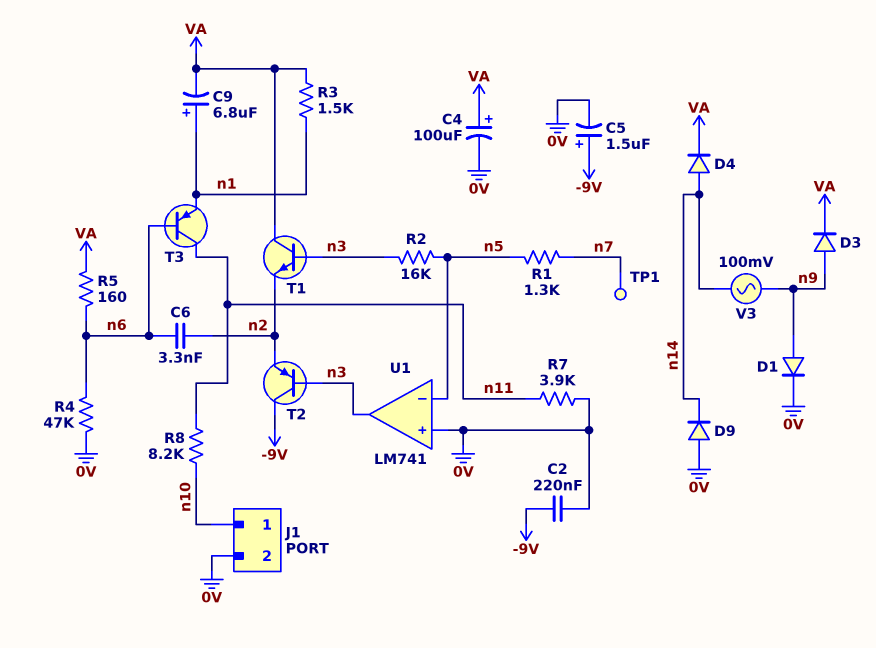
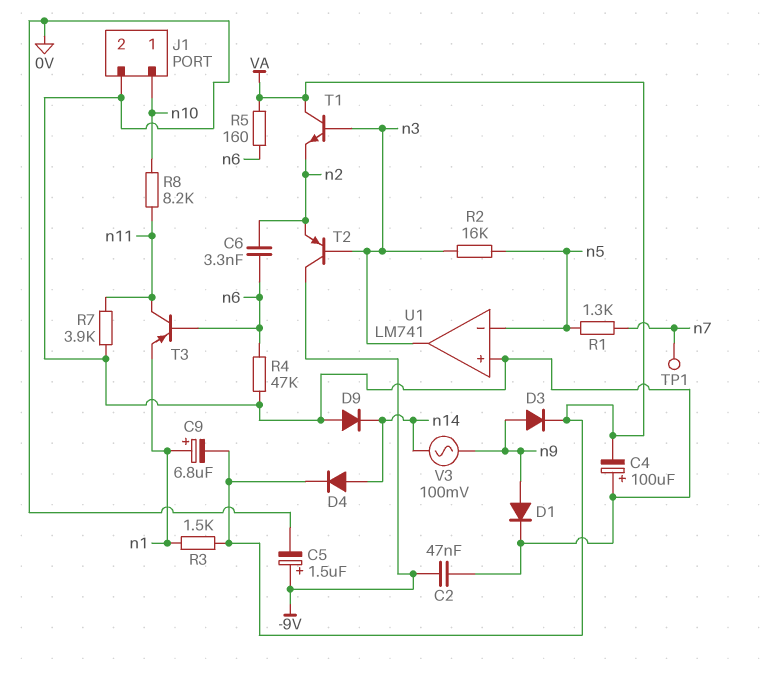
C2: 220nF (-9V, 0V) -> 47nF (-9V, 0V)
C4: 100uF (plus VA, minus 0V) -> 100uF (plus 0V, minus VA)

